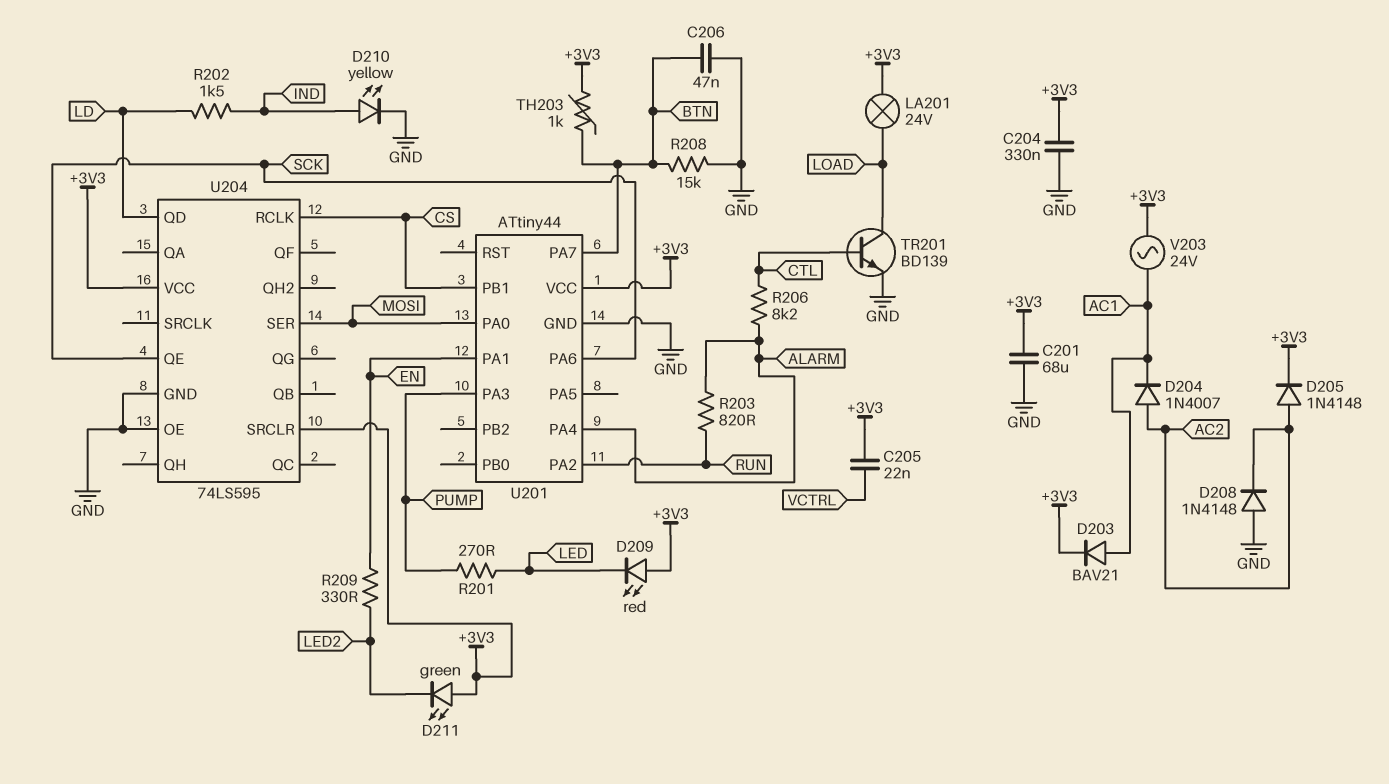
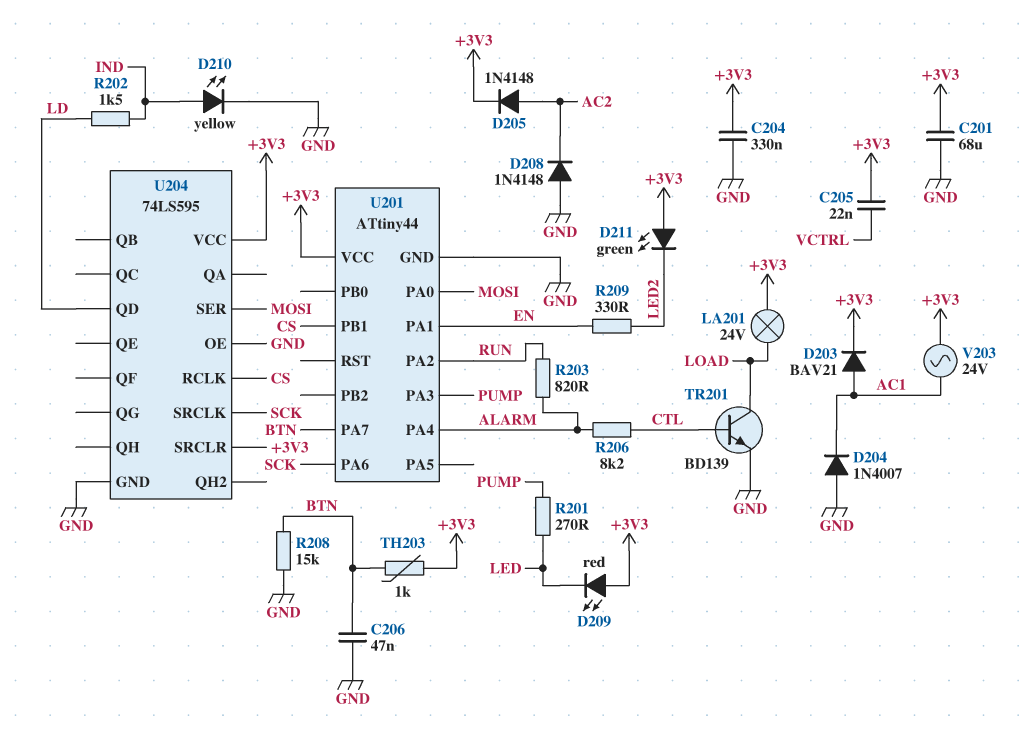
D204: diode 1N4007 (A AC2, K AC1) -> diode 1N4007 (A GND, K AC1)
U204 pin QE: SCK -> none
U204 pin SRCLK: none -> SCK

